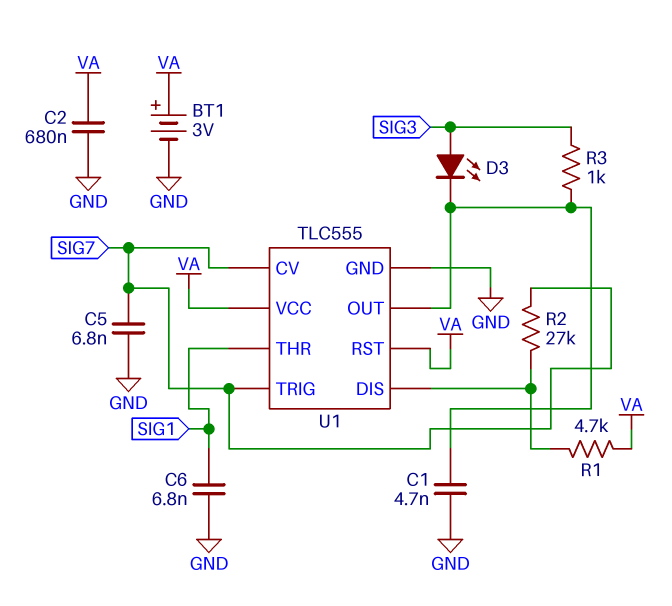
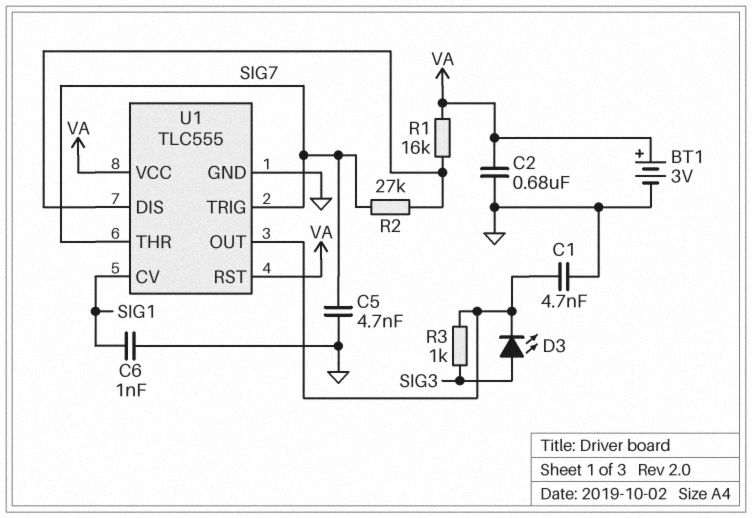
C5: 6.8nF (GND, SIG7) -> 4.7nF (GND, SIG7)
C6: 6.8nF (GND, SIG1) -> 1nF (GND, SIG1)
R1: 4.7k (U1/DIS, VA) -> 16k (U1/DIS, VA)
U1 pin CV: SIG7 -> SIG1
U1 pin THR: SIG1 -> SIG7

